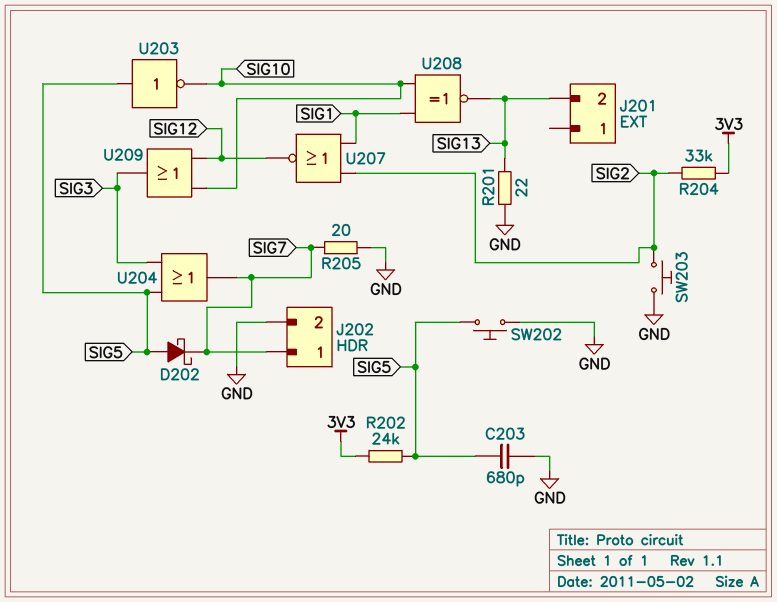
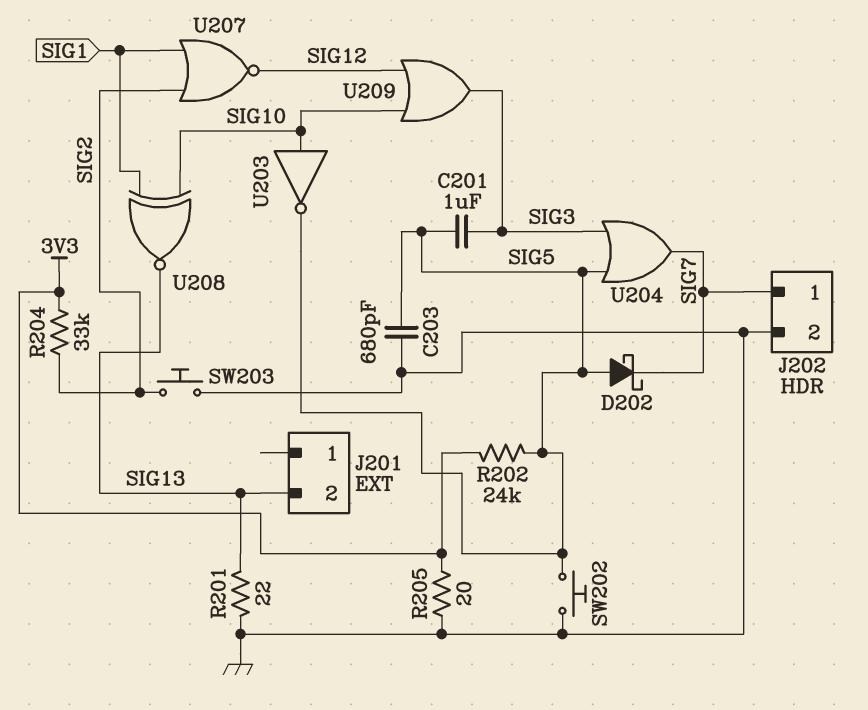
C201: none -> 1uF (SIG3, SIG5)
R205: 20 (GND, SIG7) -> 20 (3V3, GND)
U203: NOT (in SIG5, out SIG10) -> NOT (in SIG10, out SIG5)

